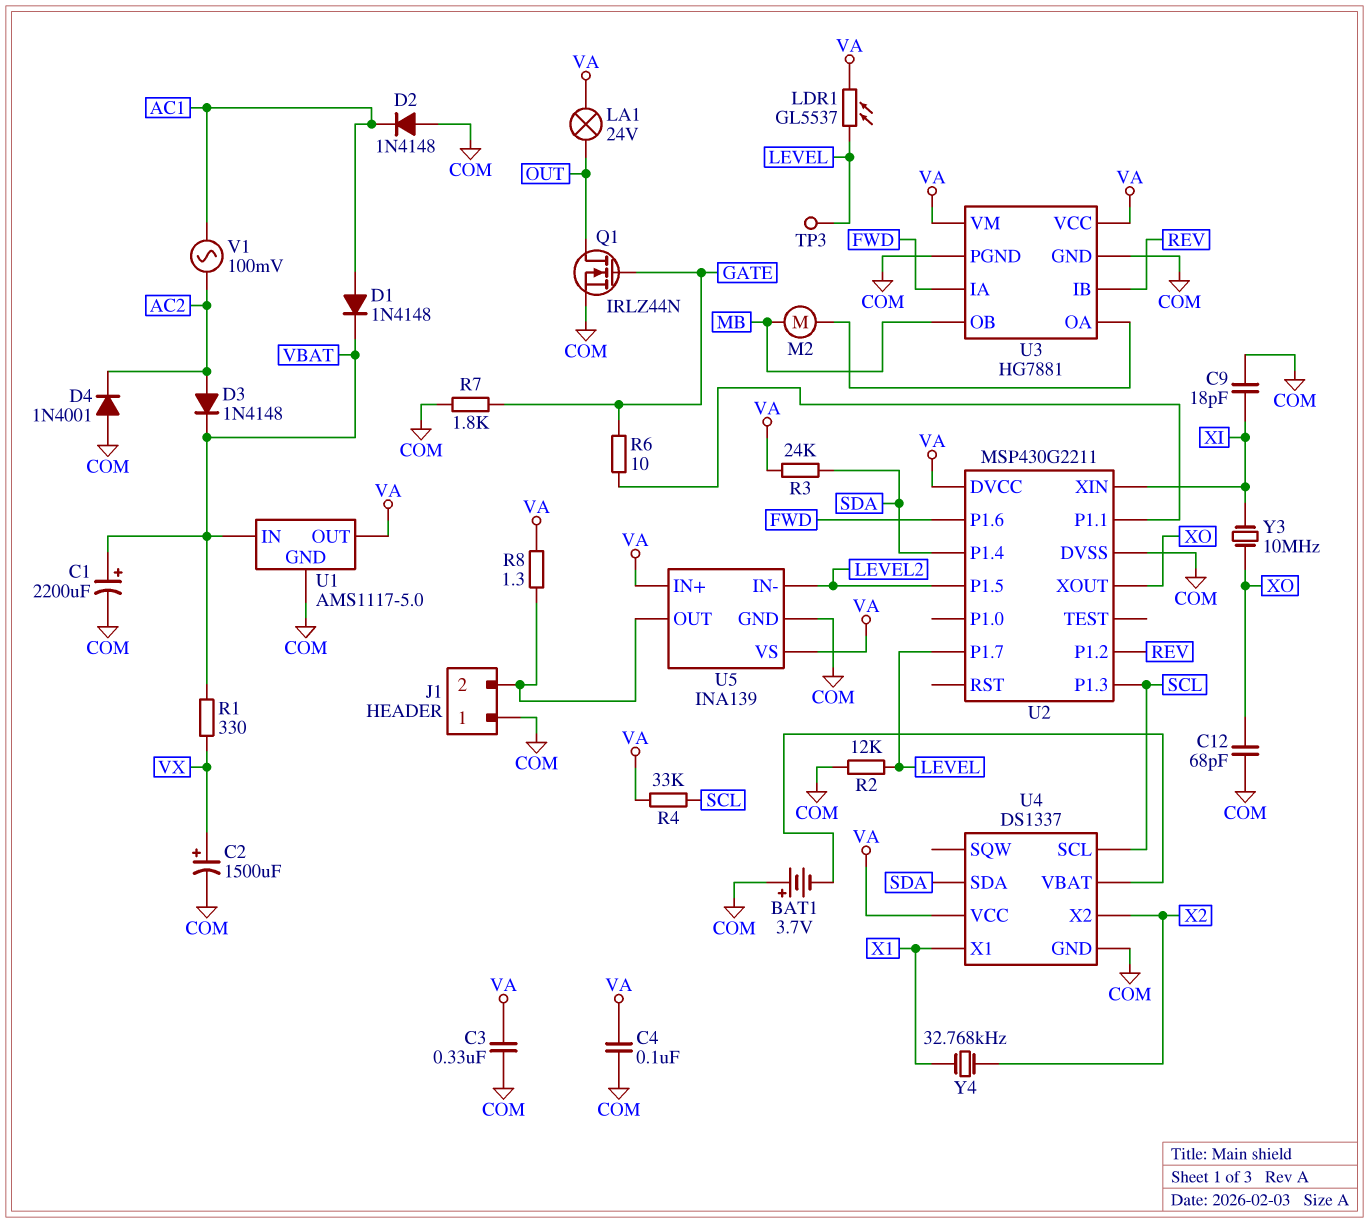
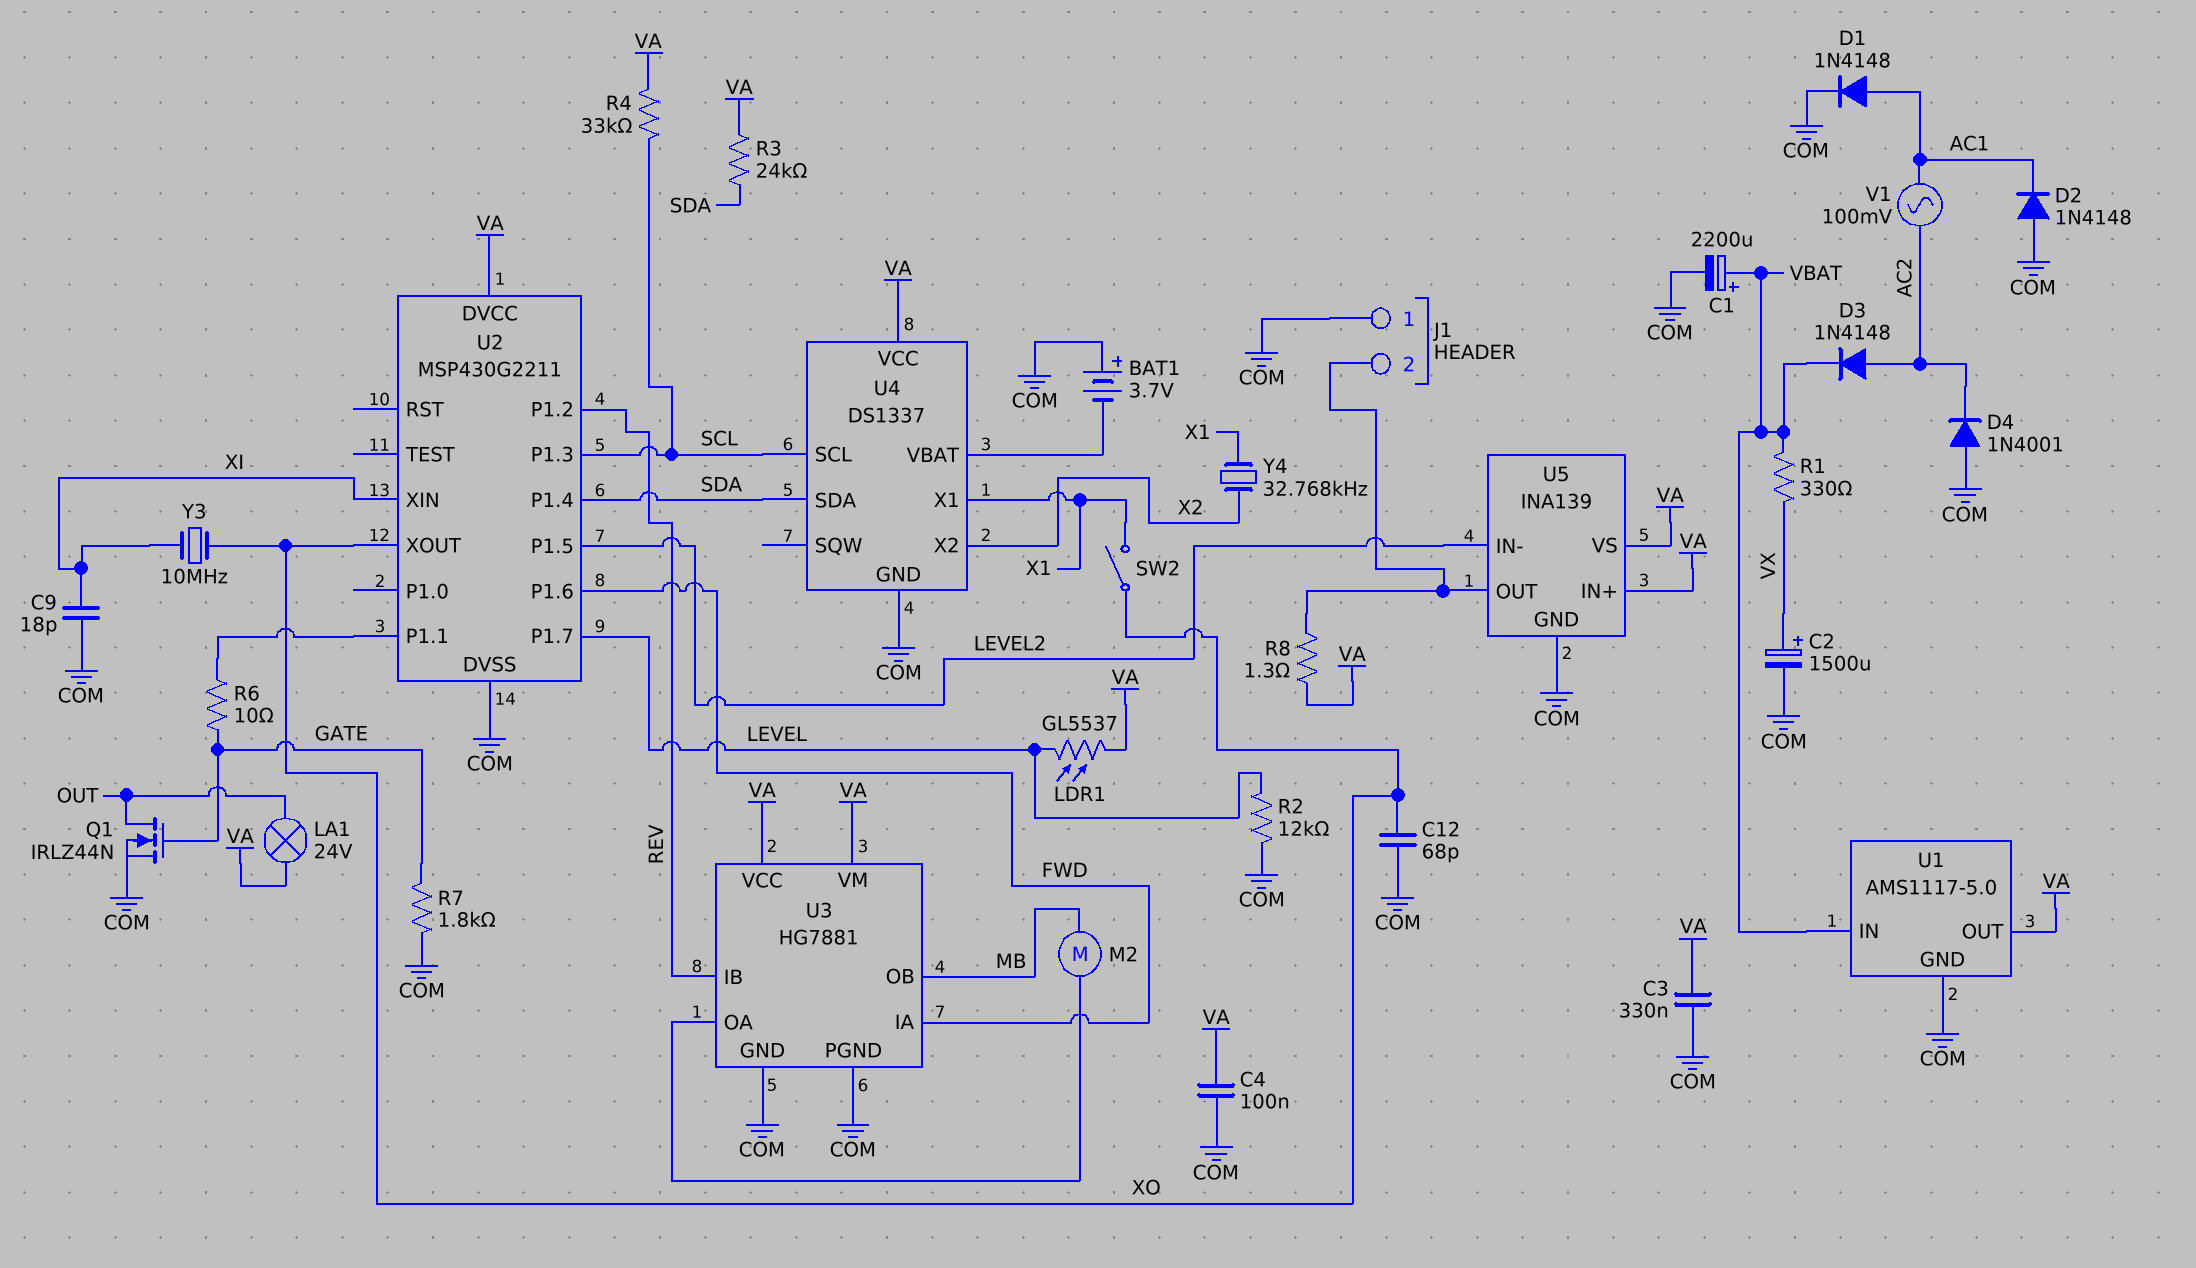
D1: diode 1N4148 (A AC1, K VBAT) -> diode 1N4148 (A AC1, K COM)
SW2: none -> switch (X1, XO)
TP3: test point (LEVEL) -> none

